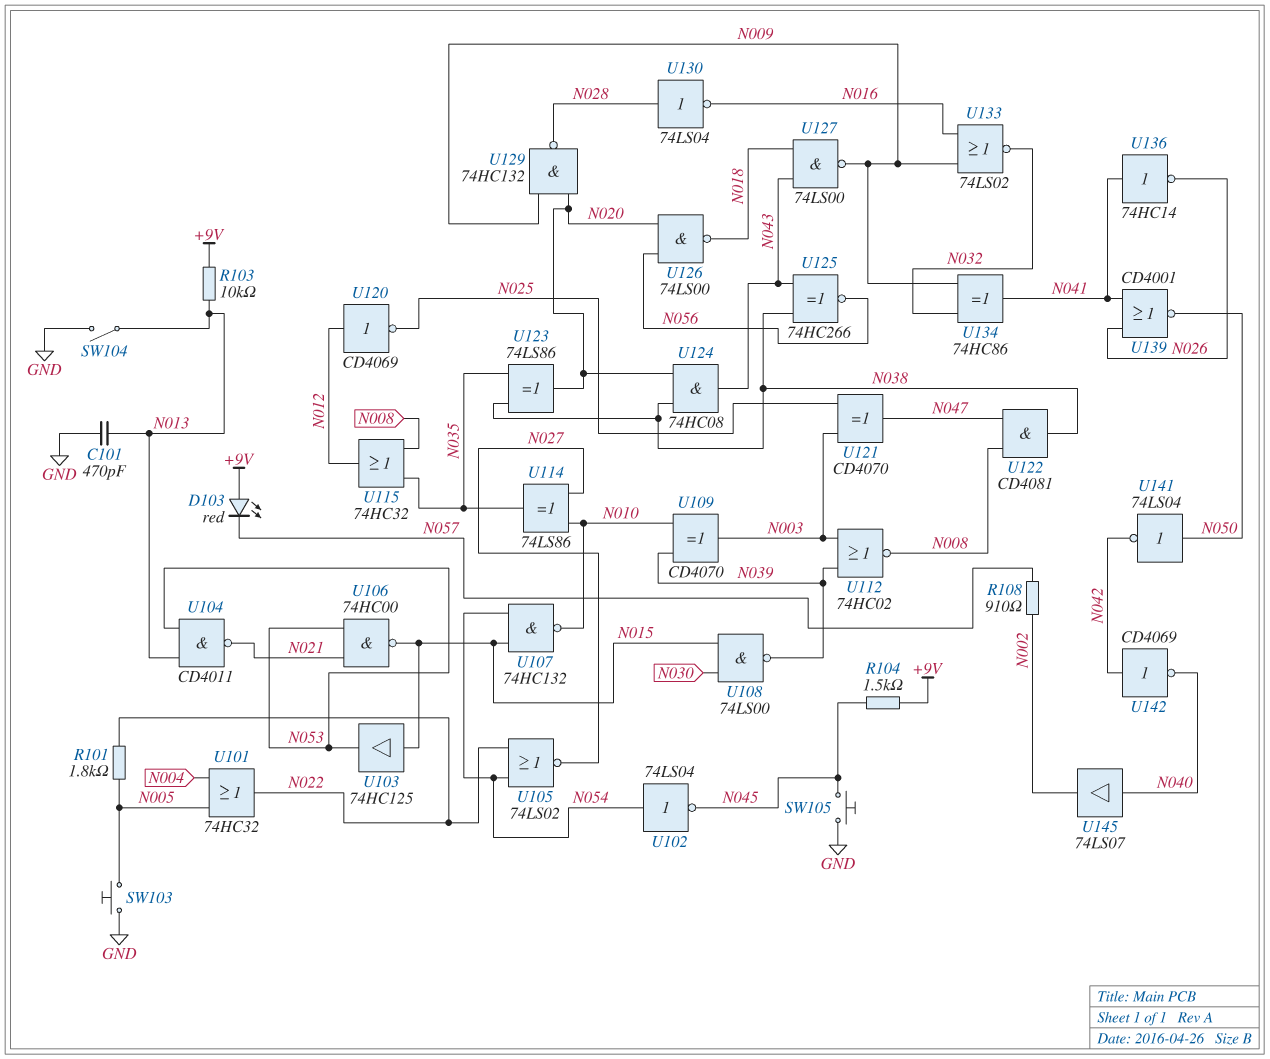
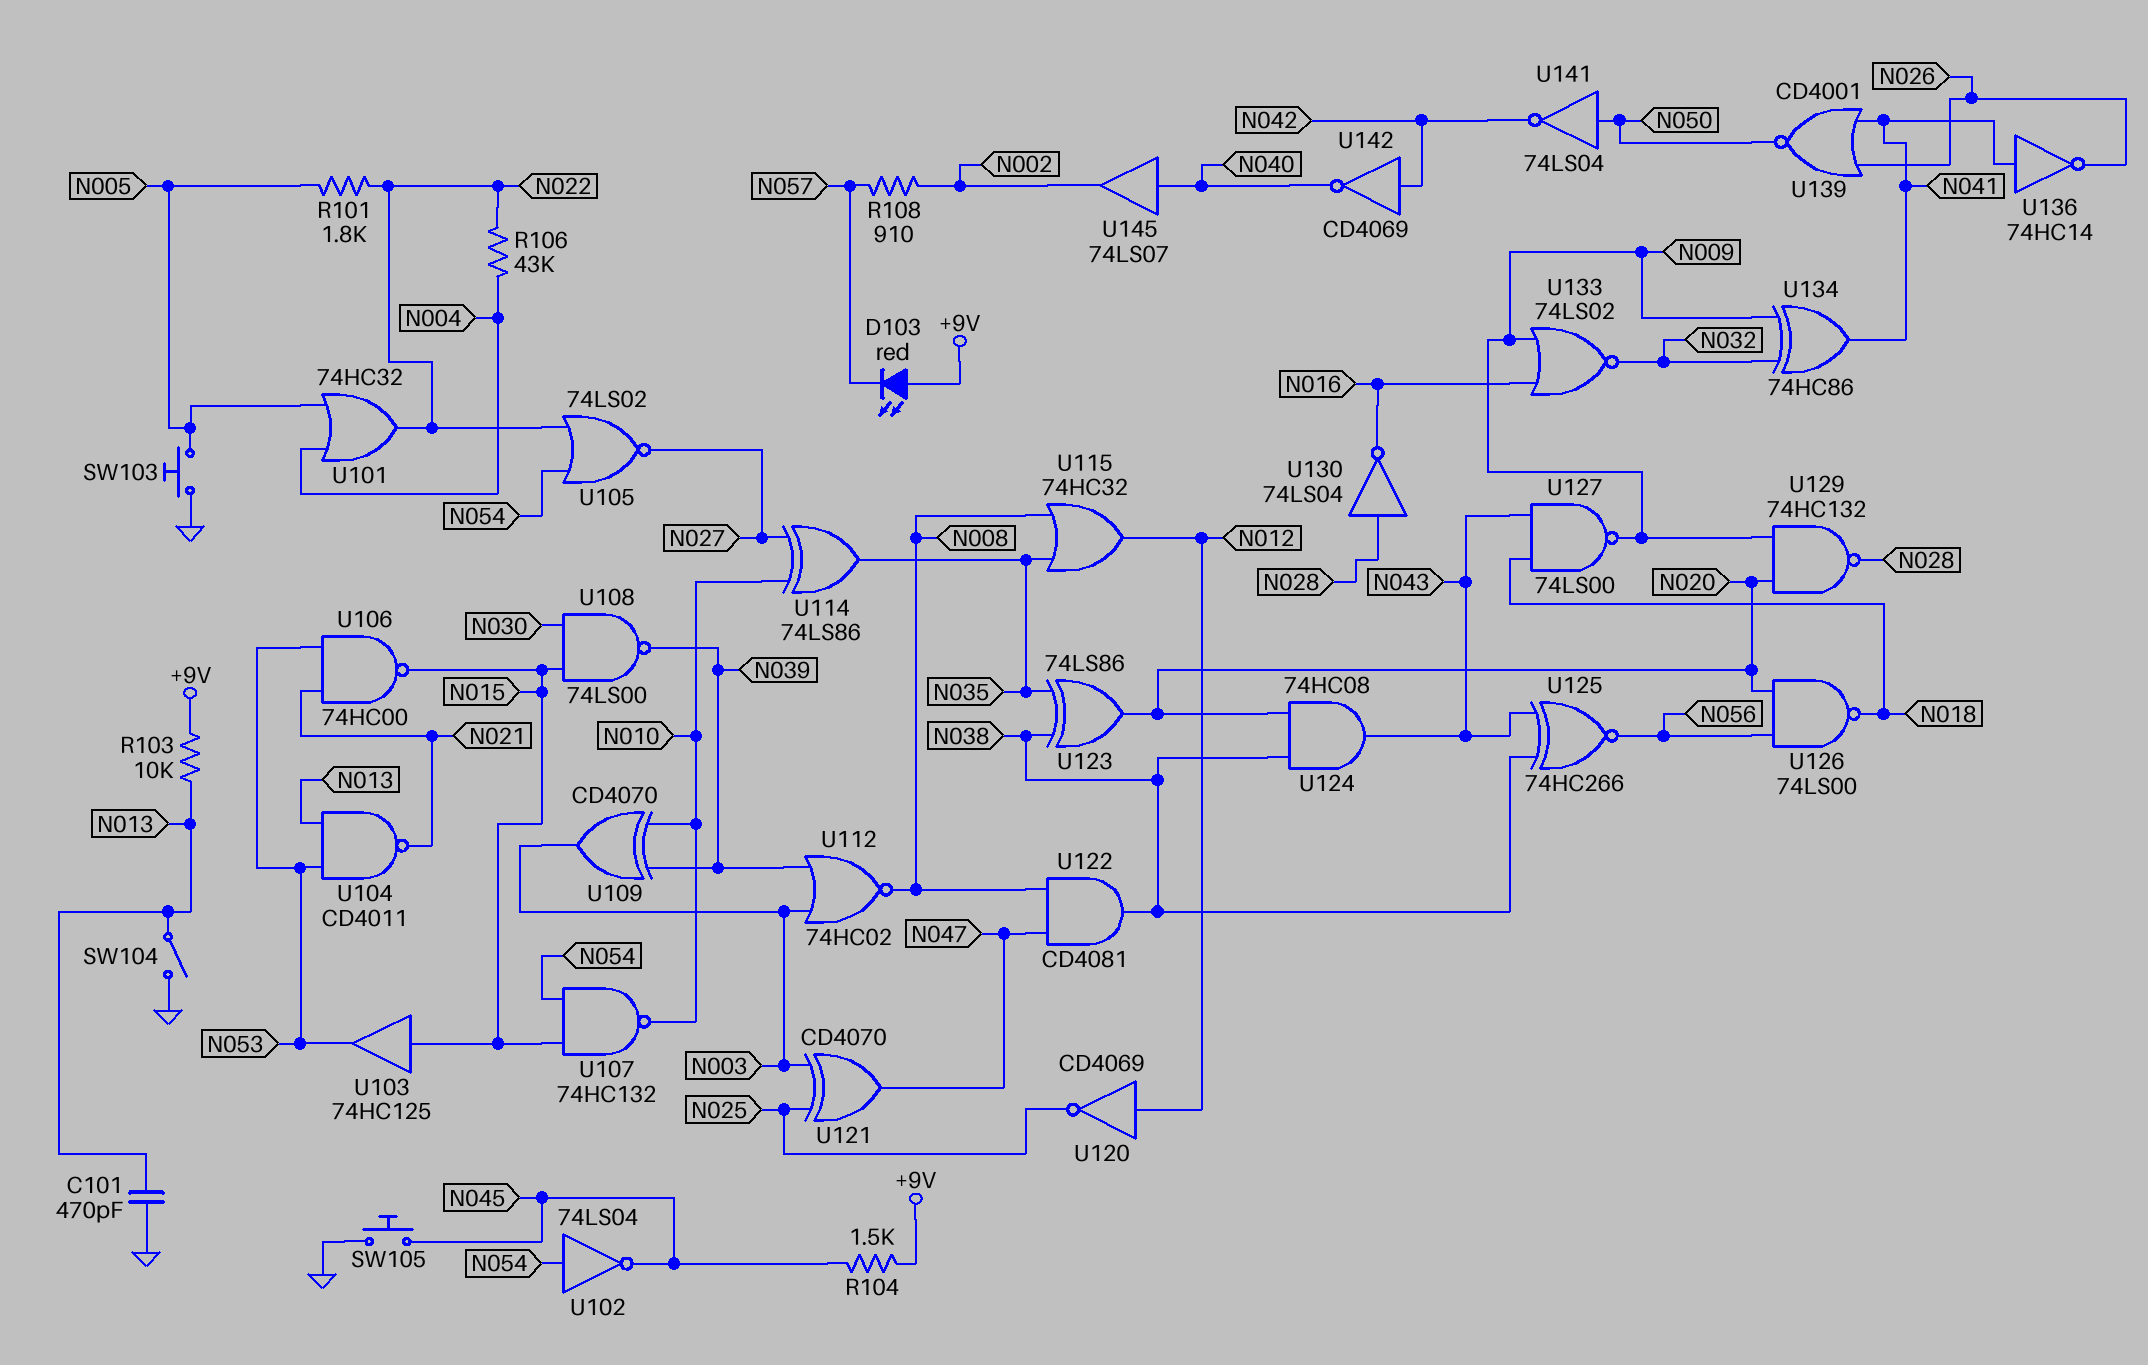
R106: none -> 43k (N004, N022)

